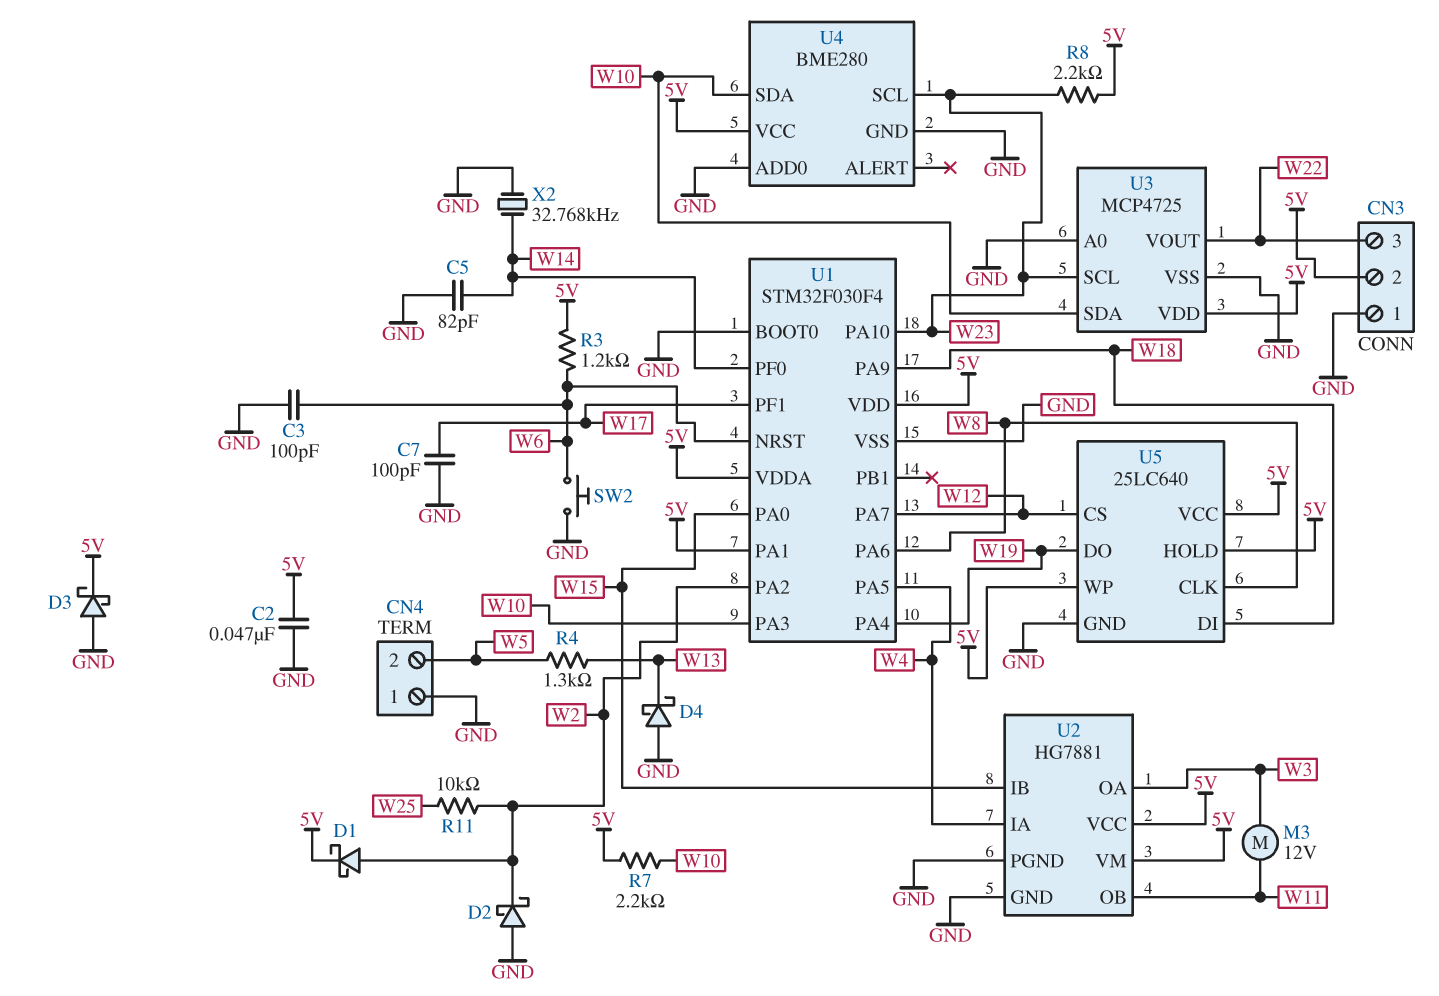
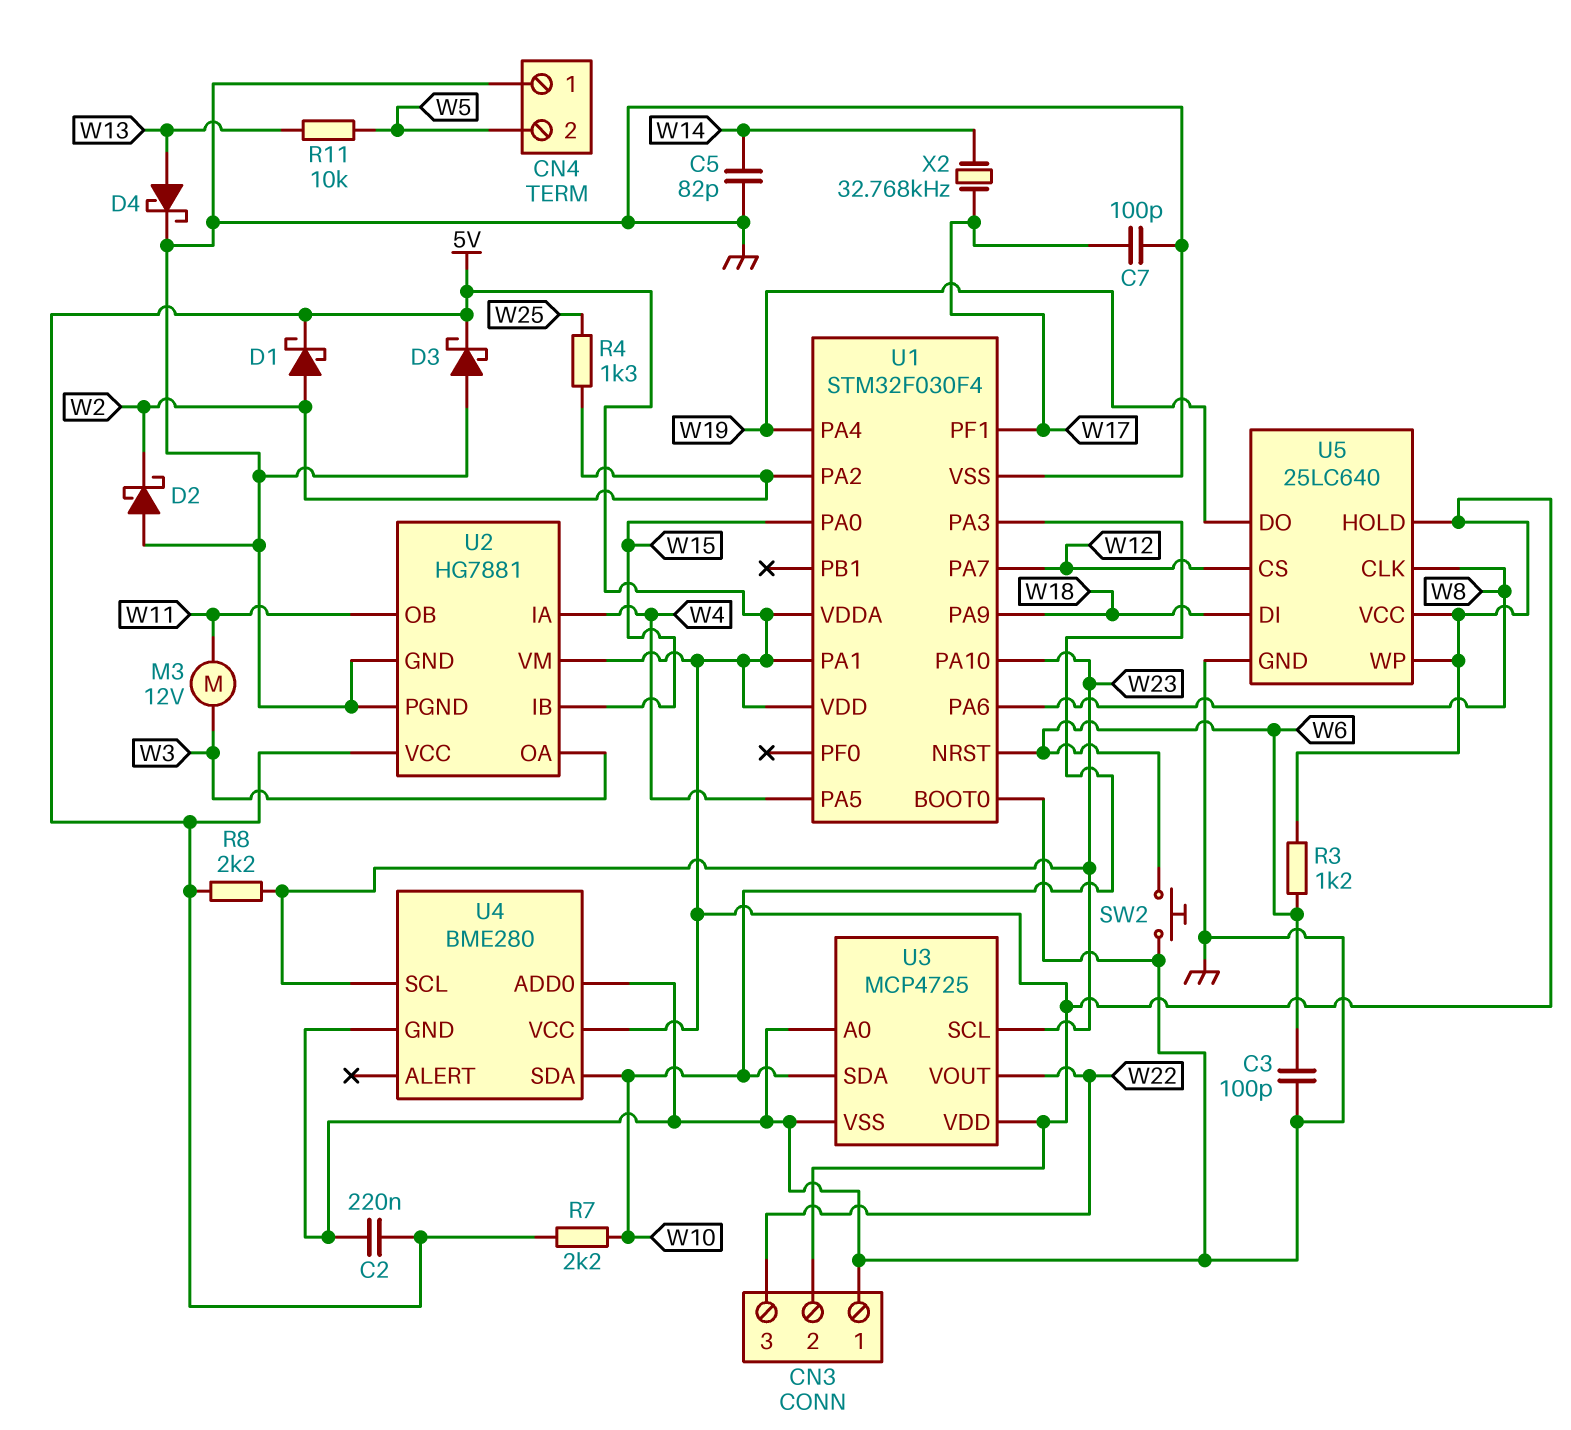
C2: 47nF (5V, GND) -> 220nF (5V, GND)
D4: schottky (A GND, K W13) -> schottky (A W13, K GND)
R4: 1.3k (W5, W13) -> 1.3k (W2, W25)
R11: 10k (W2, W25) -> 10k (W5, W13)
U1 pin PF0: W14 -> none
X2: 32.768kHz (GND, W14) -> 32.768kHz (W14, W17)

